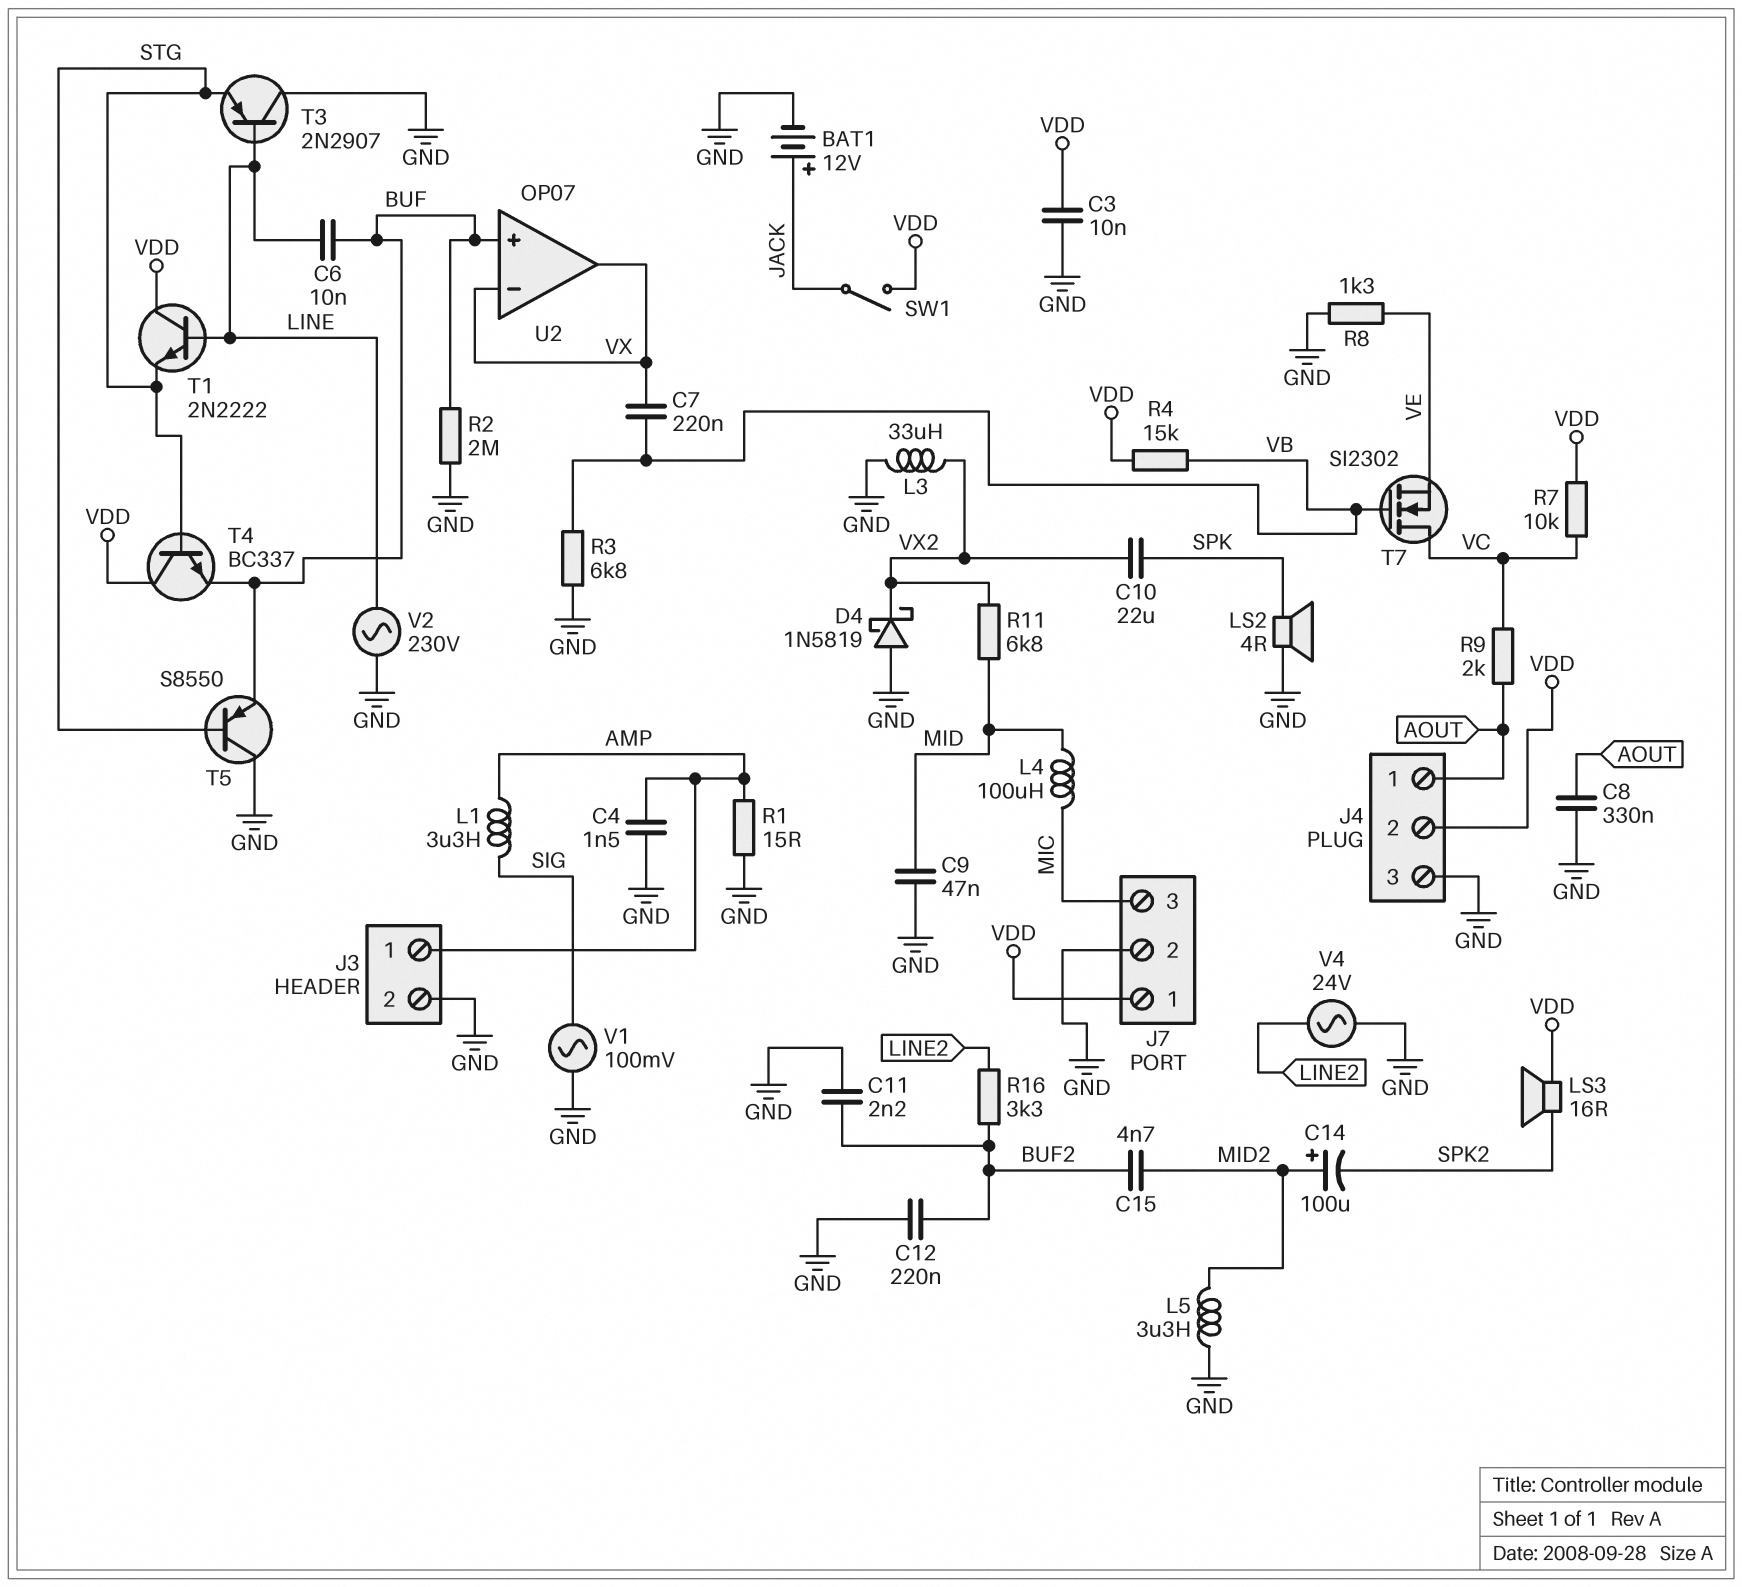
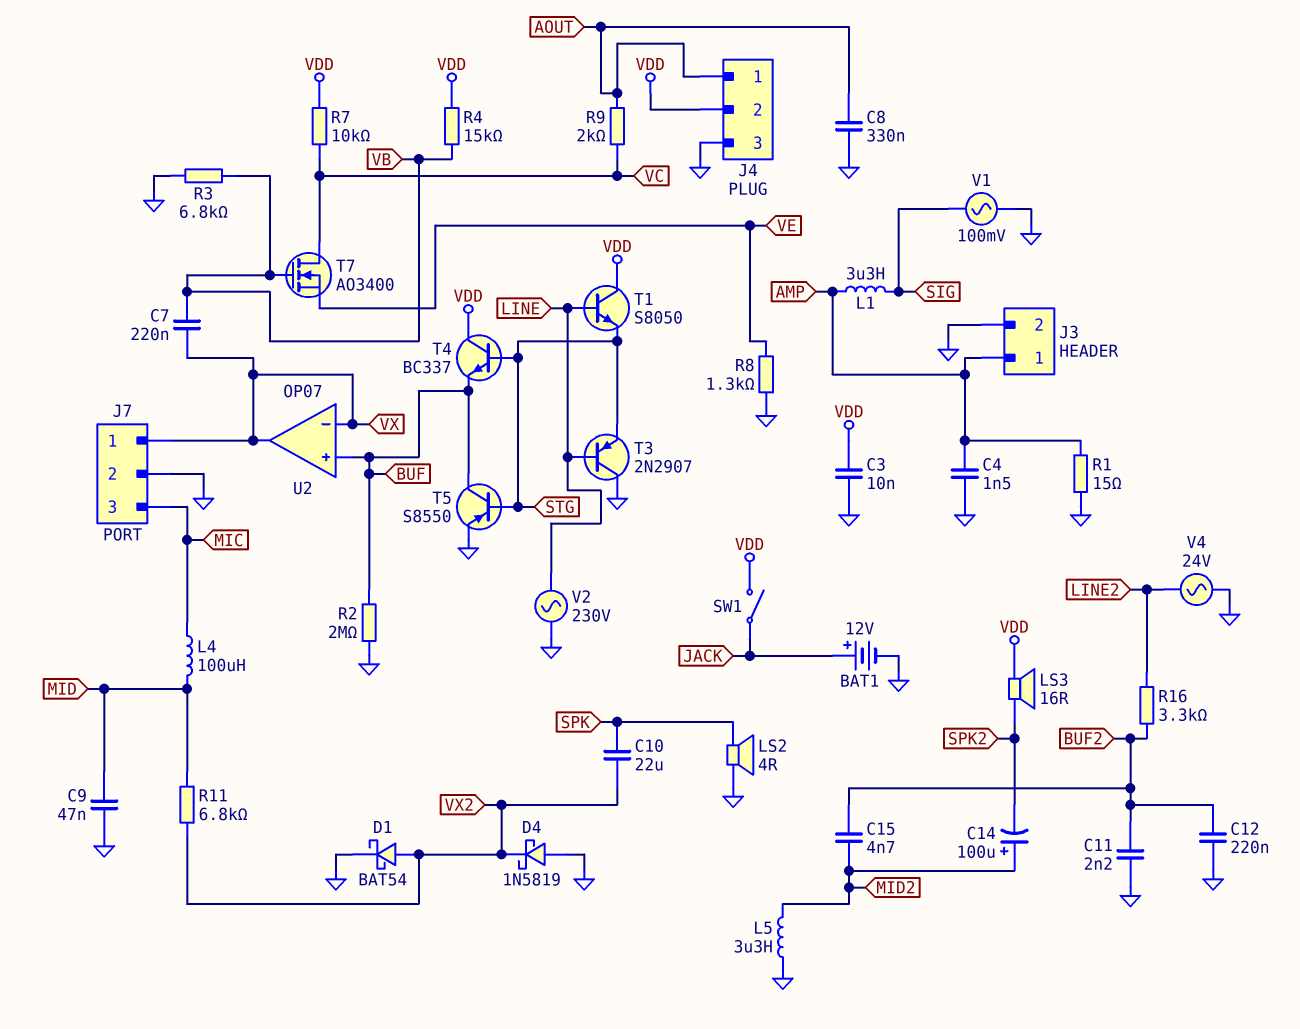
C6: 10nF (BUF, LINE) -> none
D1: none -> schottky BAT54 (A VX2, K GND)
J7 pin 1: VDD -> VX
L3: 33uH (GND, VX2) -> none
T1: NPN 2N2222 (B LINE, C VDD, E STG) -> NPN S8050 (B LINE, C VDD, E STG)
T5: PNP S8550 (B STG, C GND, E BUF) -> PNP S8550 (B STG, C BUF, E GND)
T7: NMOS SI2302 (G VB, D VC, S VE) -> NMOS AO3400 (G VB, D VC, S VE)

